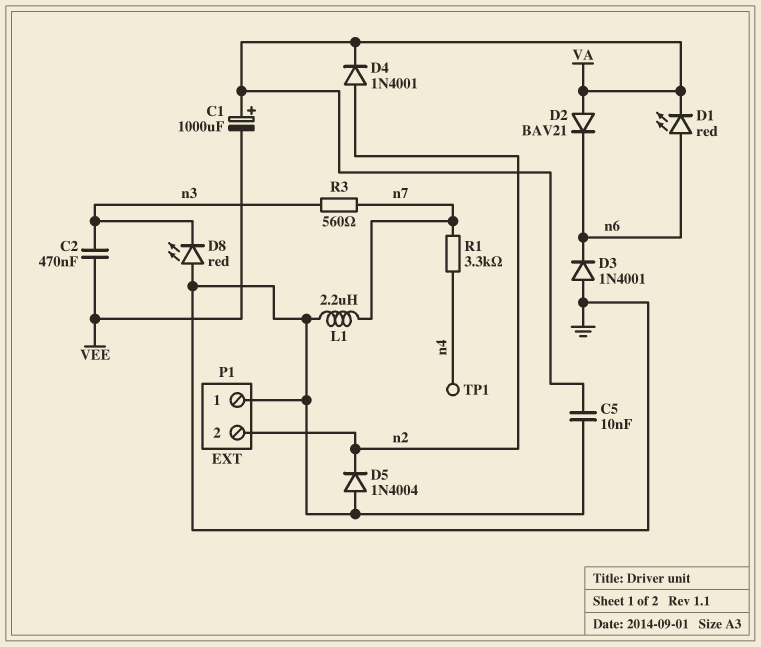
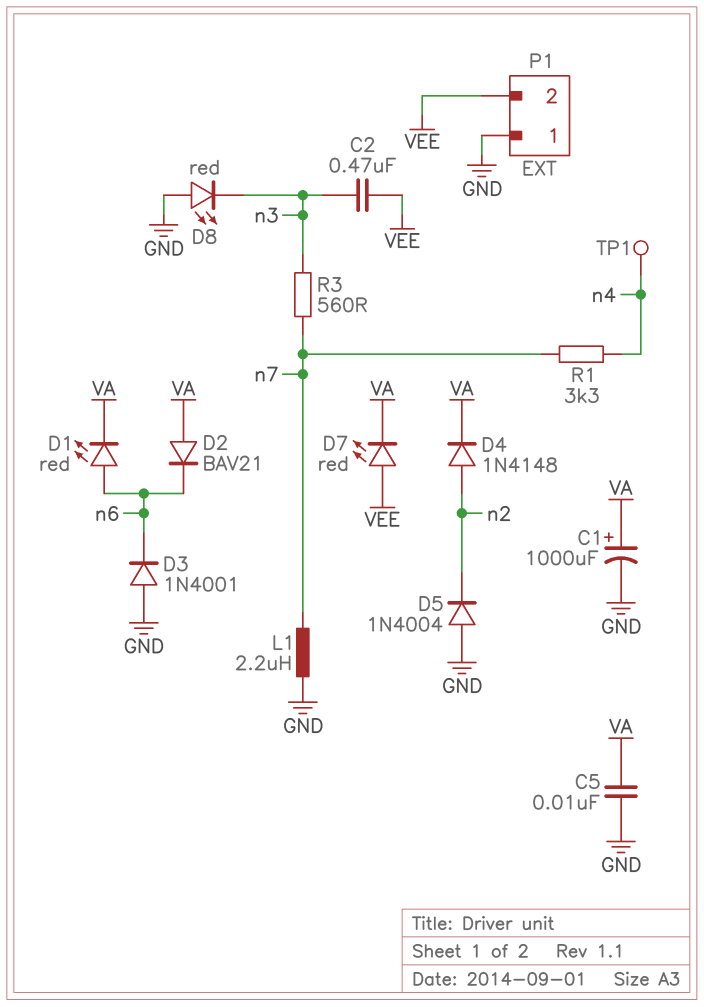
C1: 1000uF (plus VA, minus VEE) -> 1000uF (plus VA, minus GND)
D4: diode 1N4001 (A n2, K VA) -> diode 1N4148 (A n2, K VA)
D7: none -> LED red (A VEE, K VA)
P1 pin 2: n2 -> VEE

